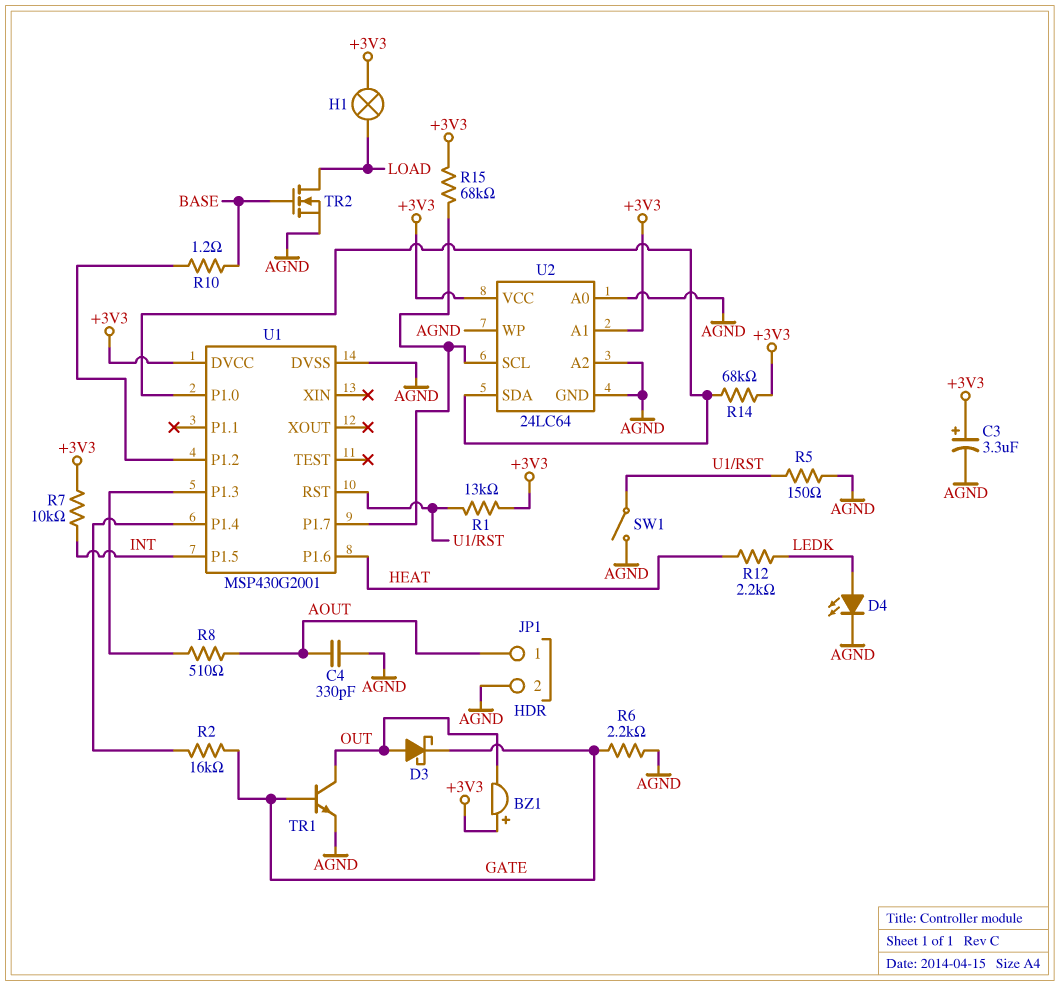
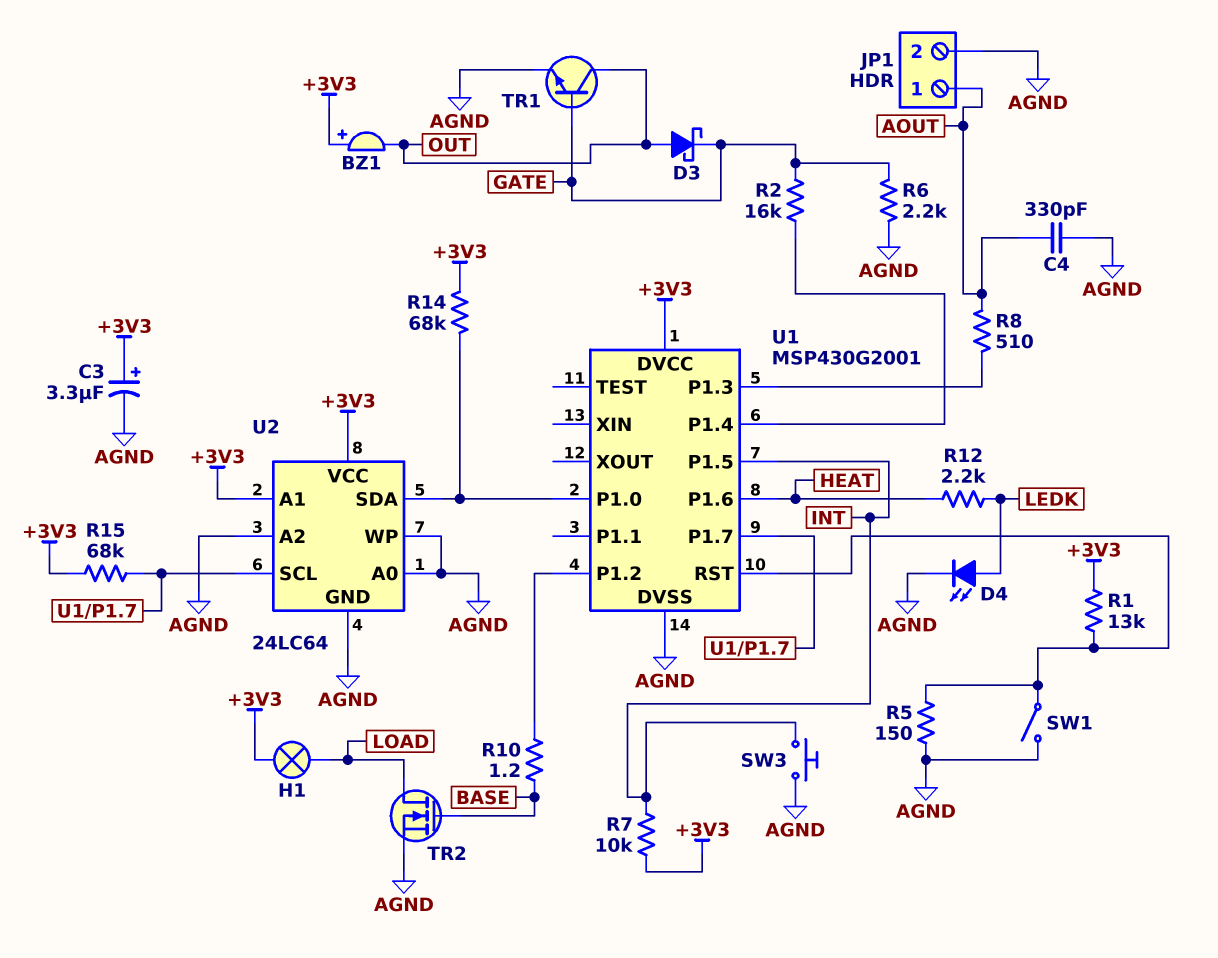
SW3: none -> button (AGND, INT)

